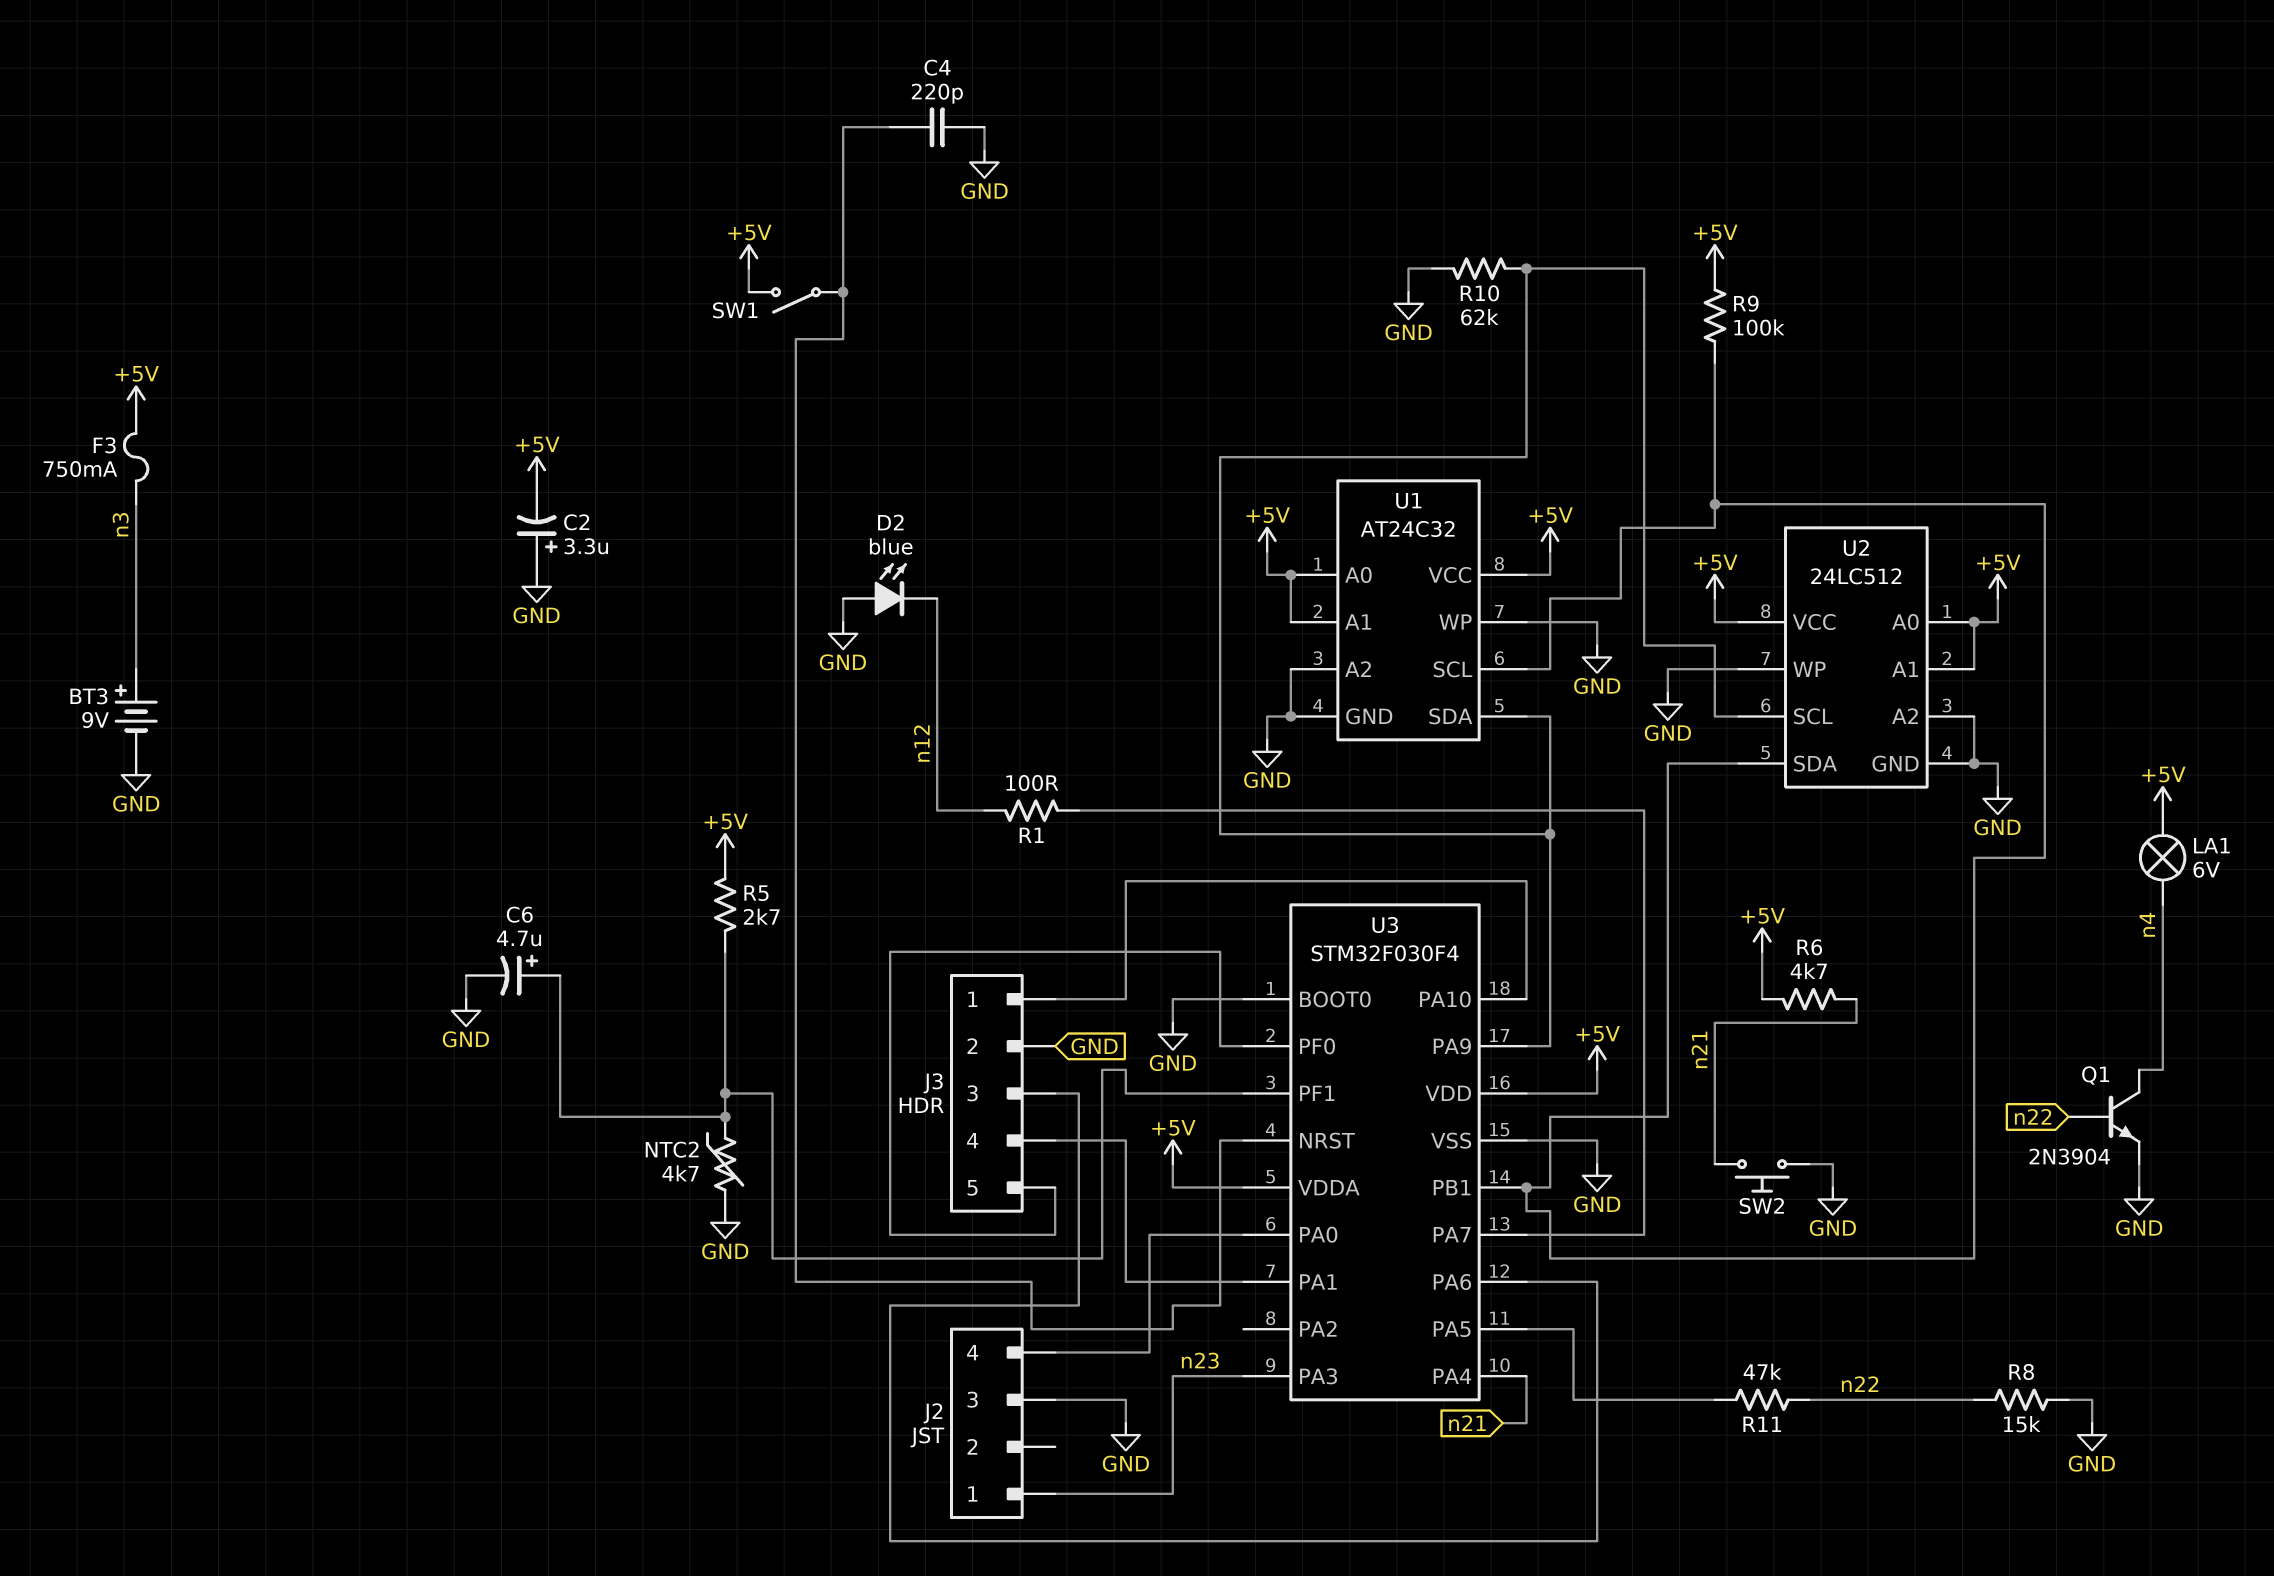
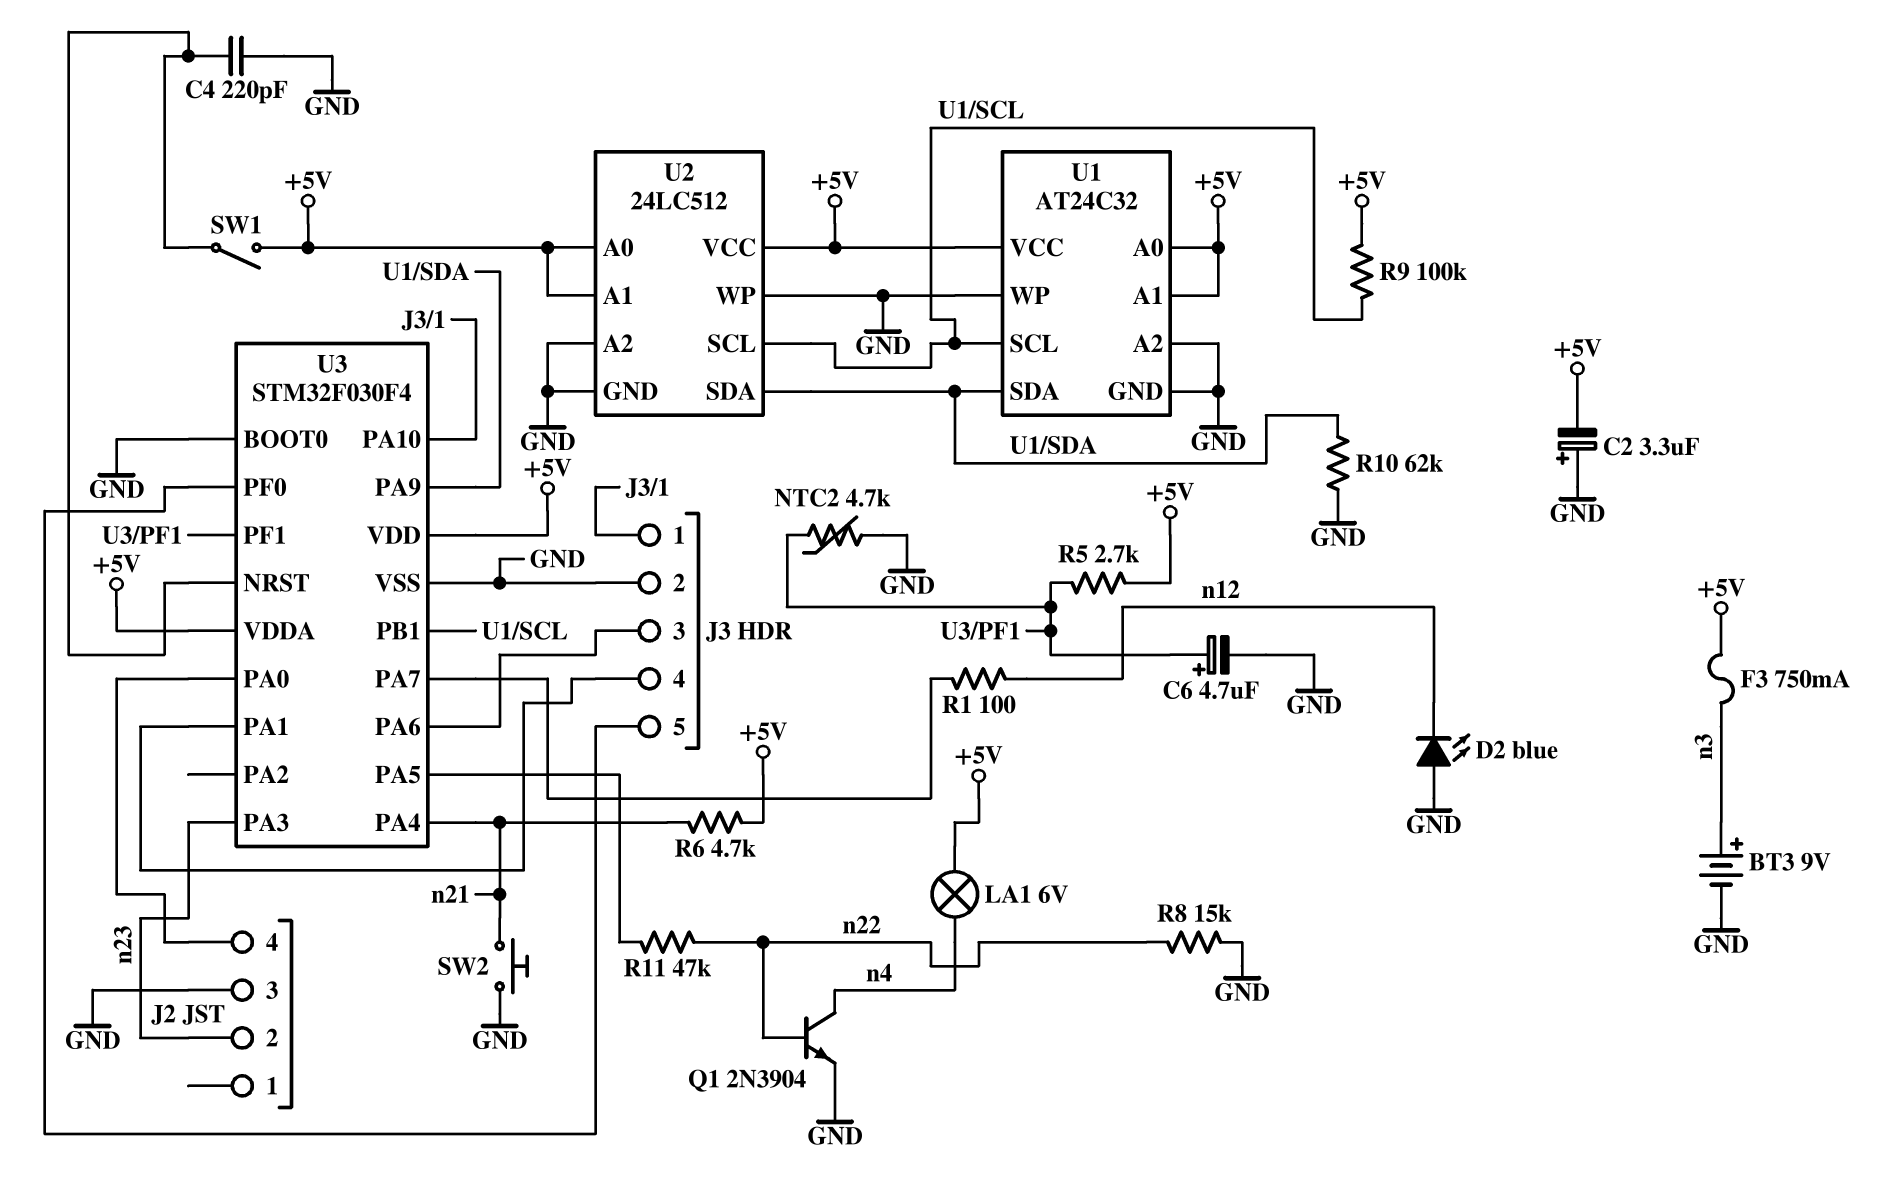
J2 pin 1: n23 -> none
J2 pin 2: none -> n23
U2 pin SCL: U1/SDA -> U1/SCL
U2 pin SDA: U1/SCL -> U1/SDA

